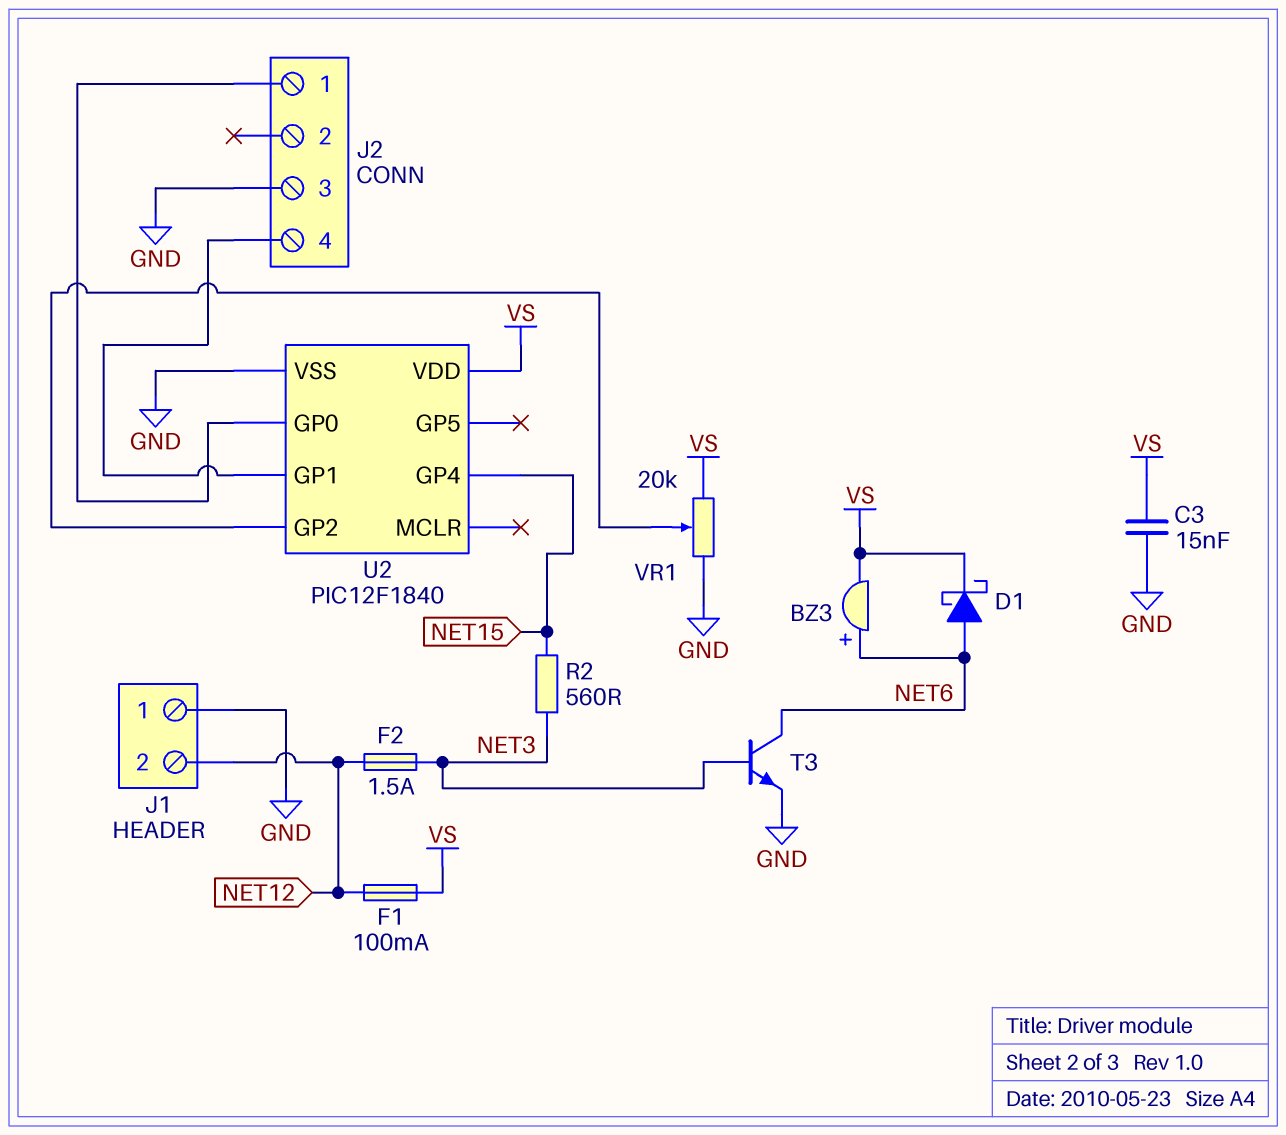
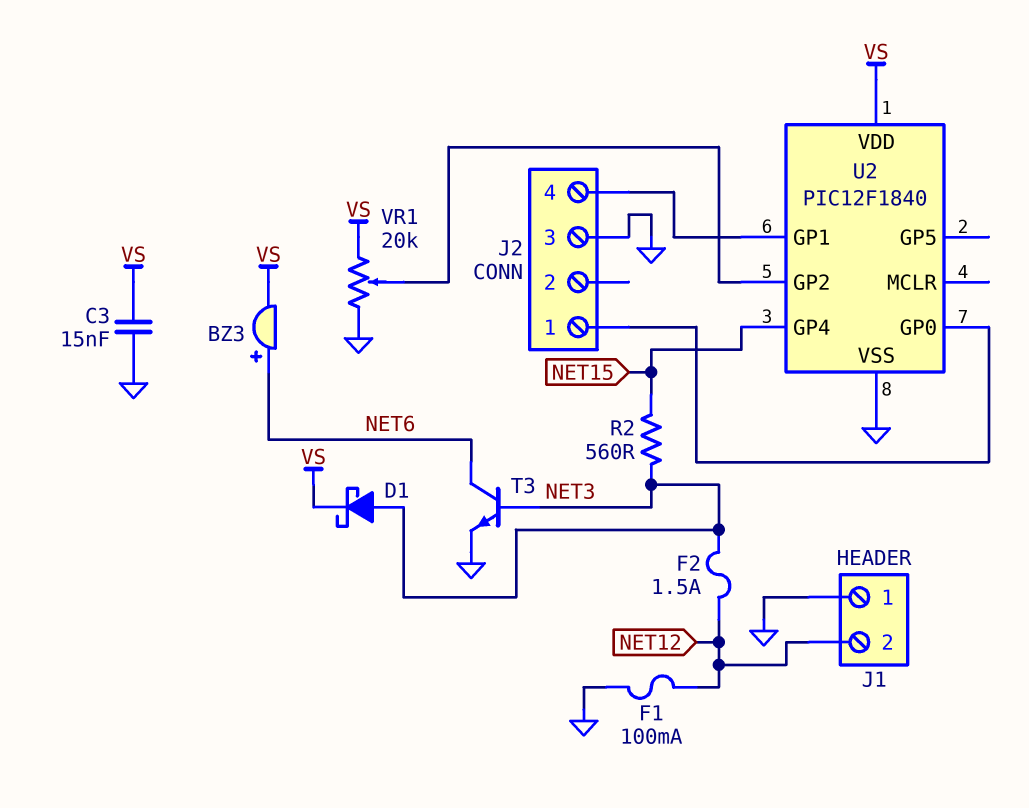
D1: schottky (A NET6, K VS) -> schottky (A NET3, K VS)
F1: 100mA (NET12, VS) -> 100mA (GND, NET12)

